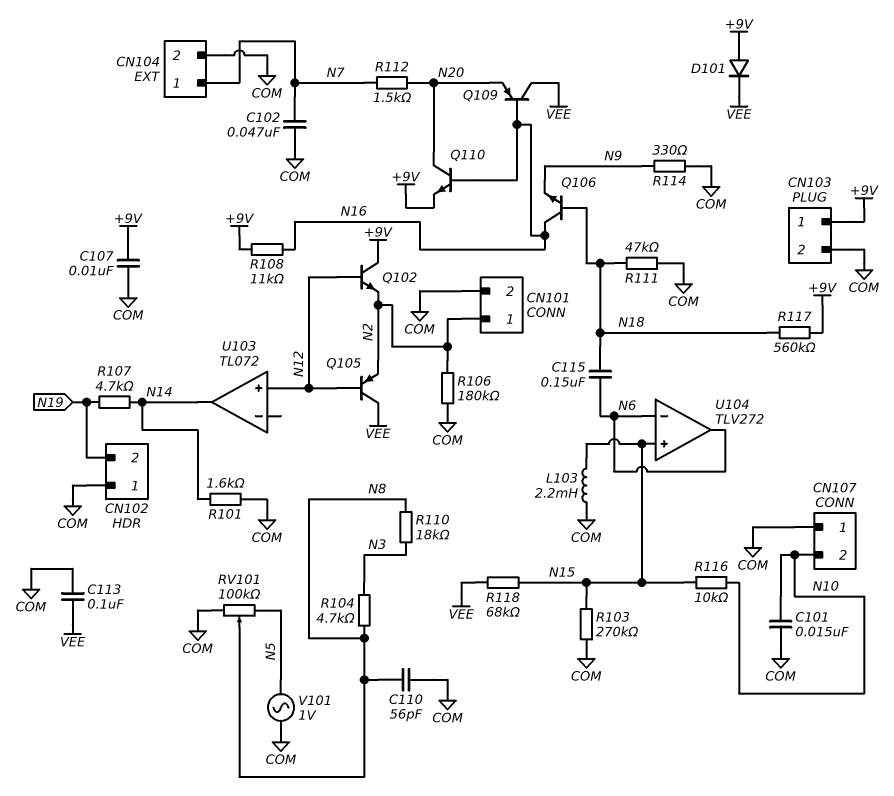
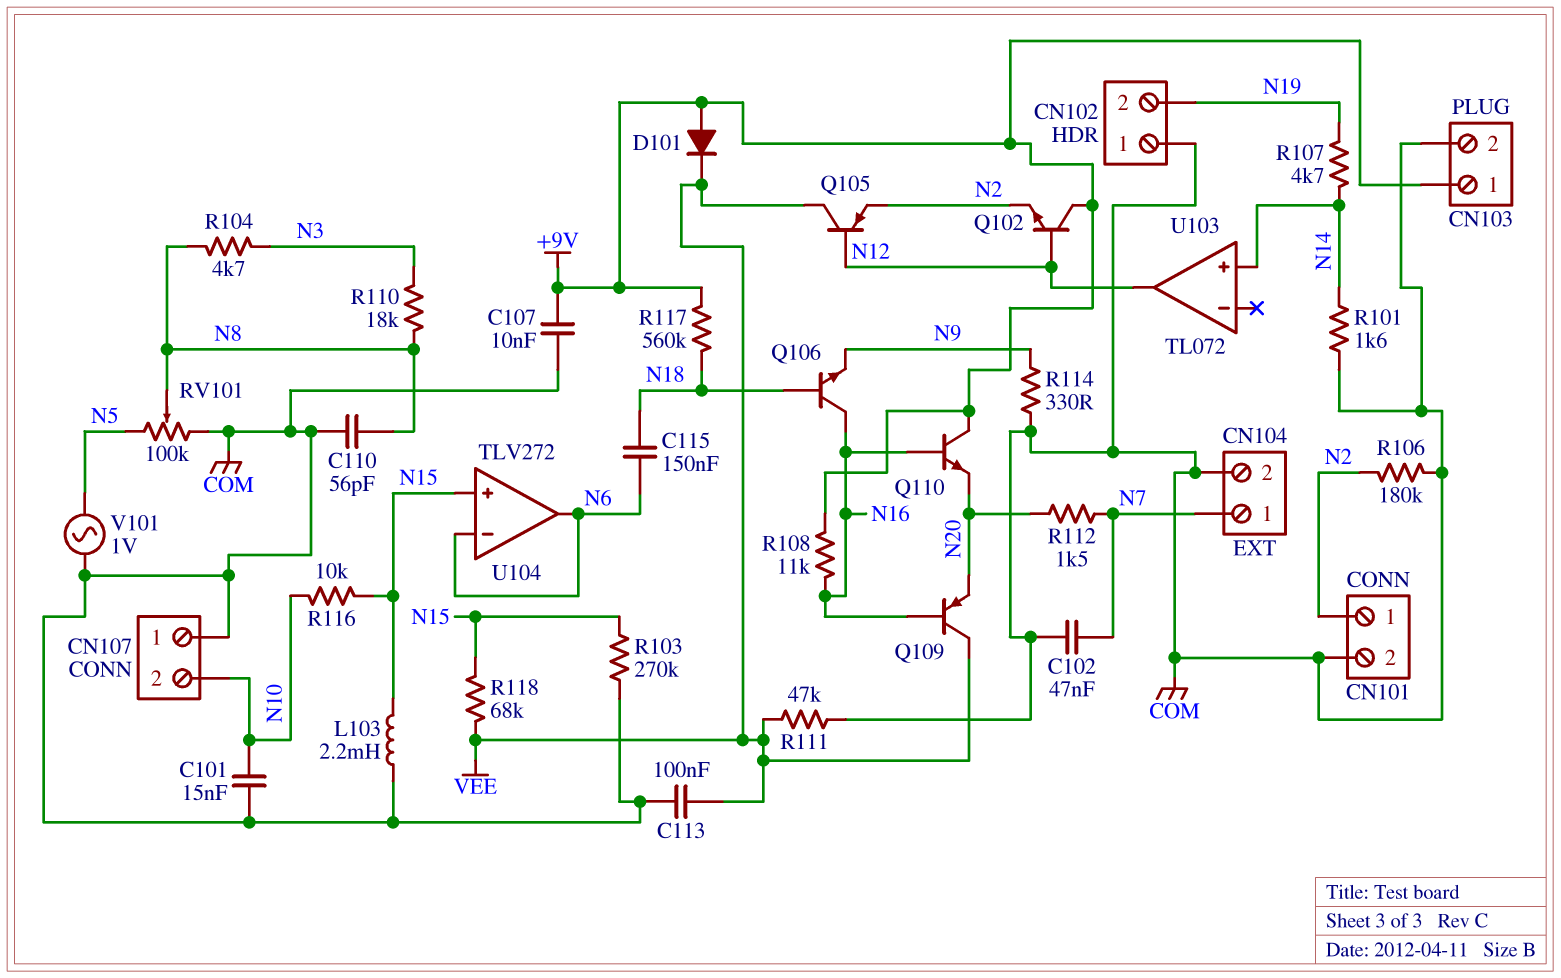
Q110: NPN (B N16, C N20, E +9V) -> NPN (B N16, C +9V, E N20)
R111: 47k (COM, N18) -> 47k (COM, VEE)
U103 pin in+: N12 -> N14
U103 pin out: N14 -> N12

